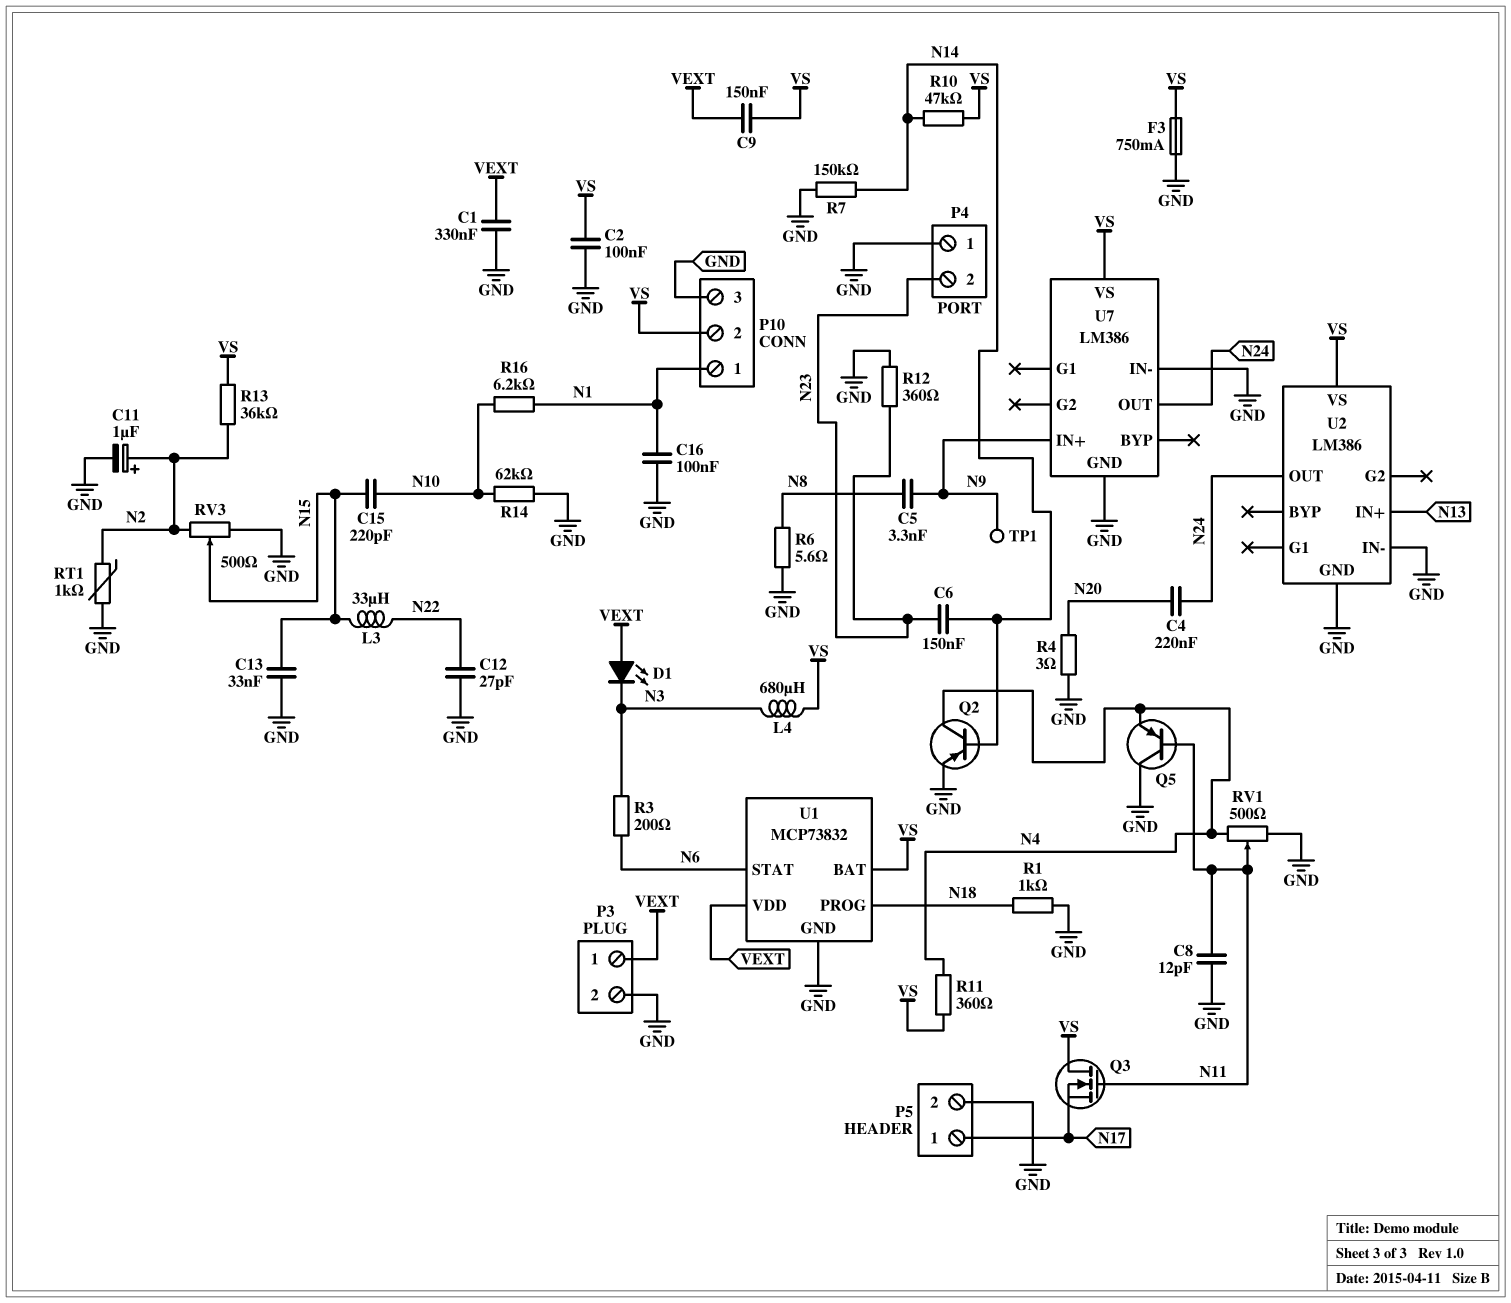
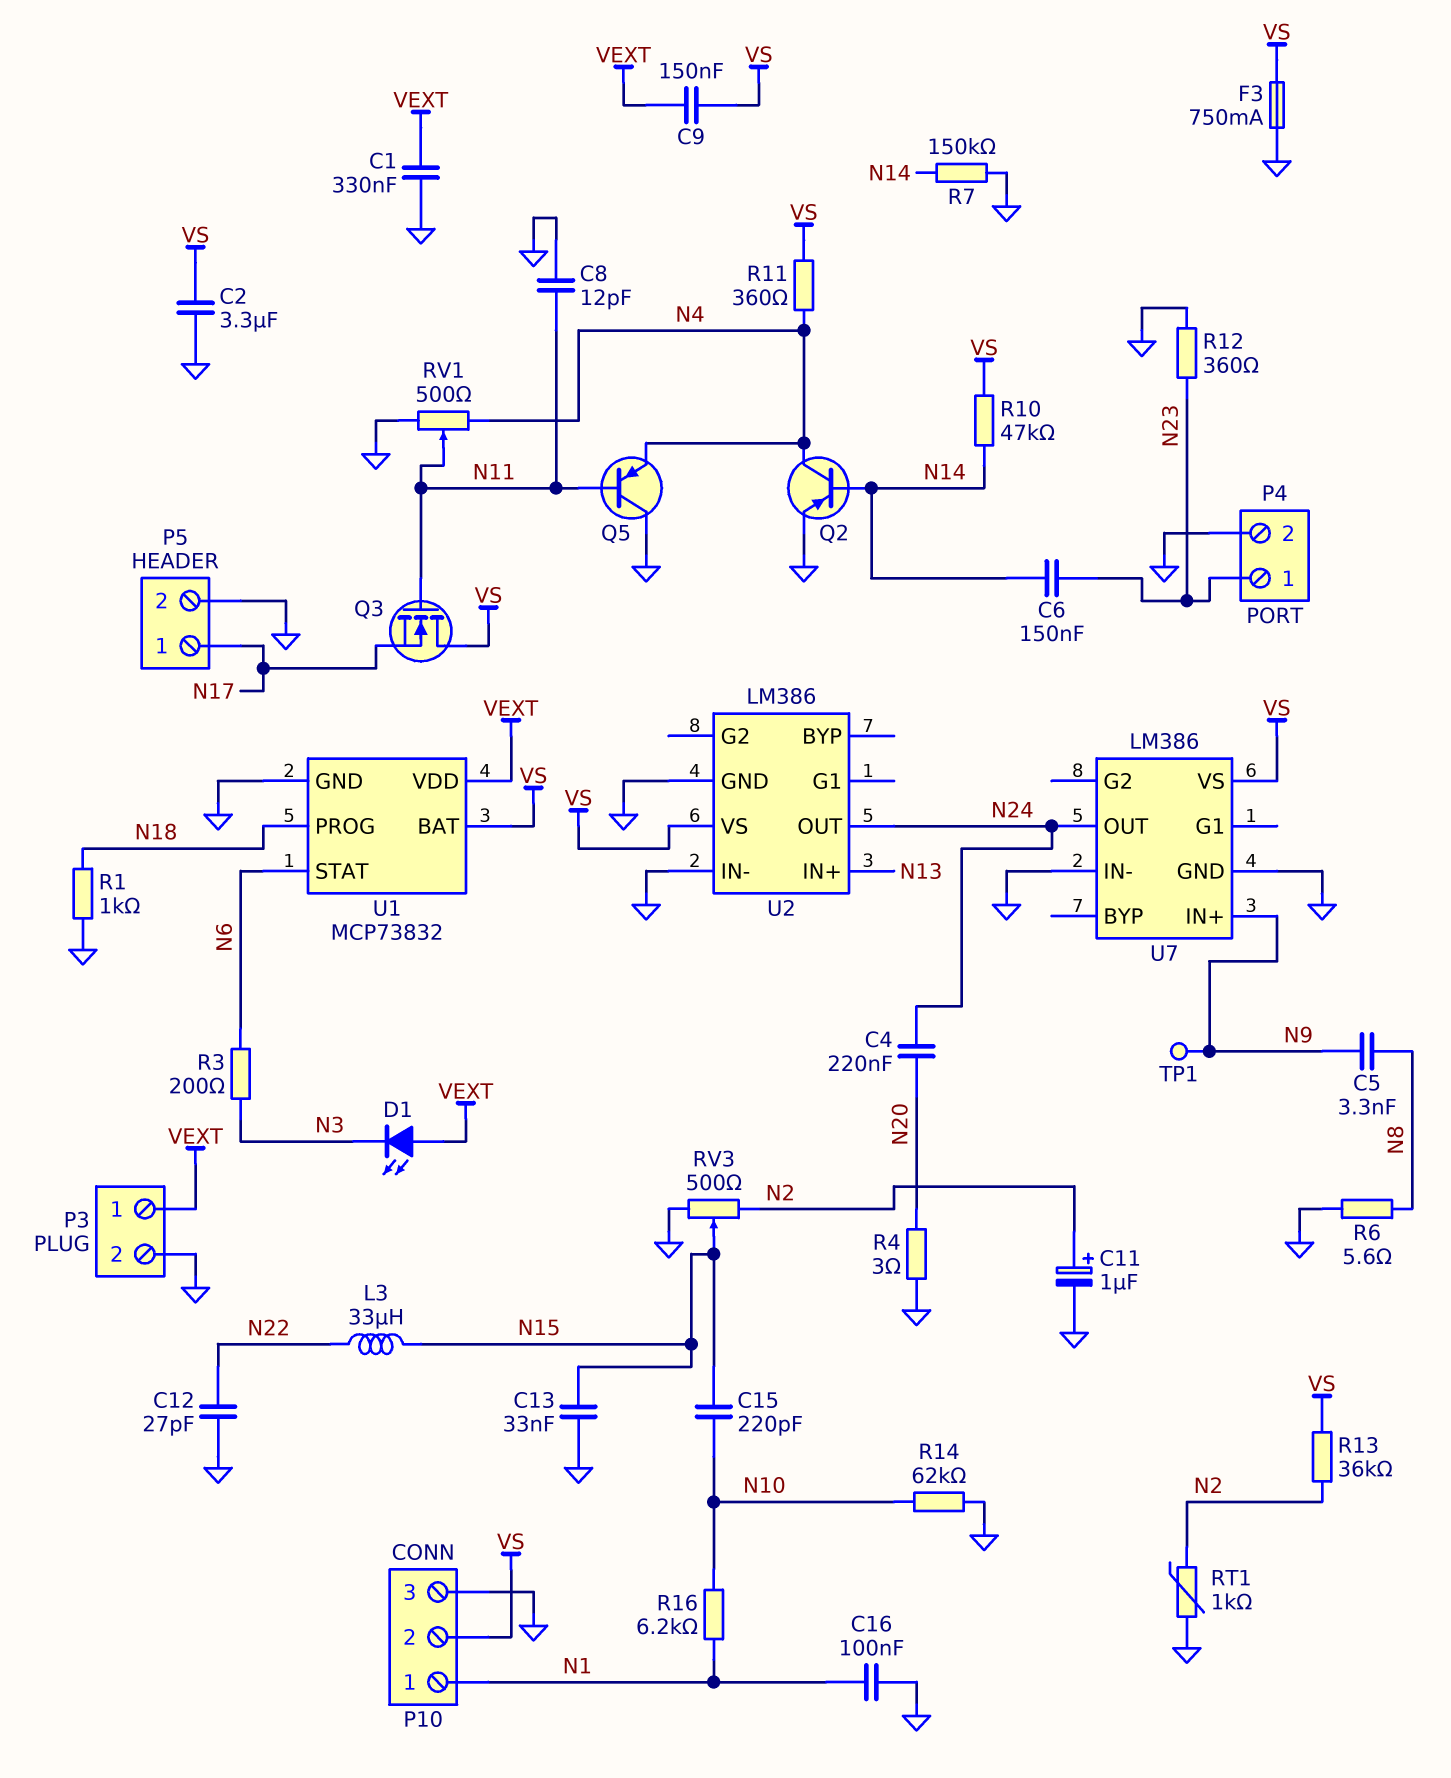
C2: 100nF (GND, VS) -> 3.3uF (GND, VS)
L4: 680uH (N3, VS) -> none
P4 pin 1: GND -> N23
P4 pin 2: N23 -> GND

